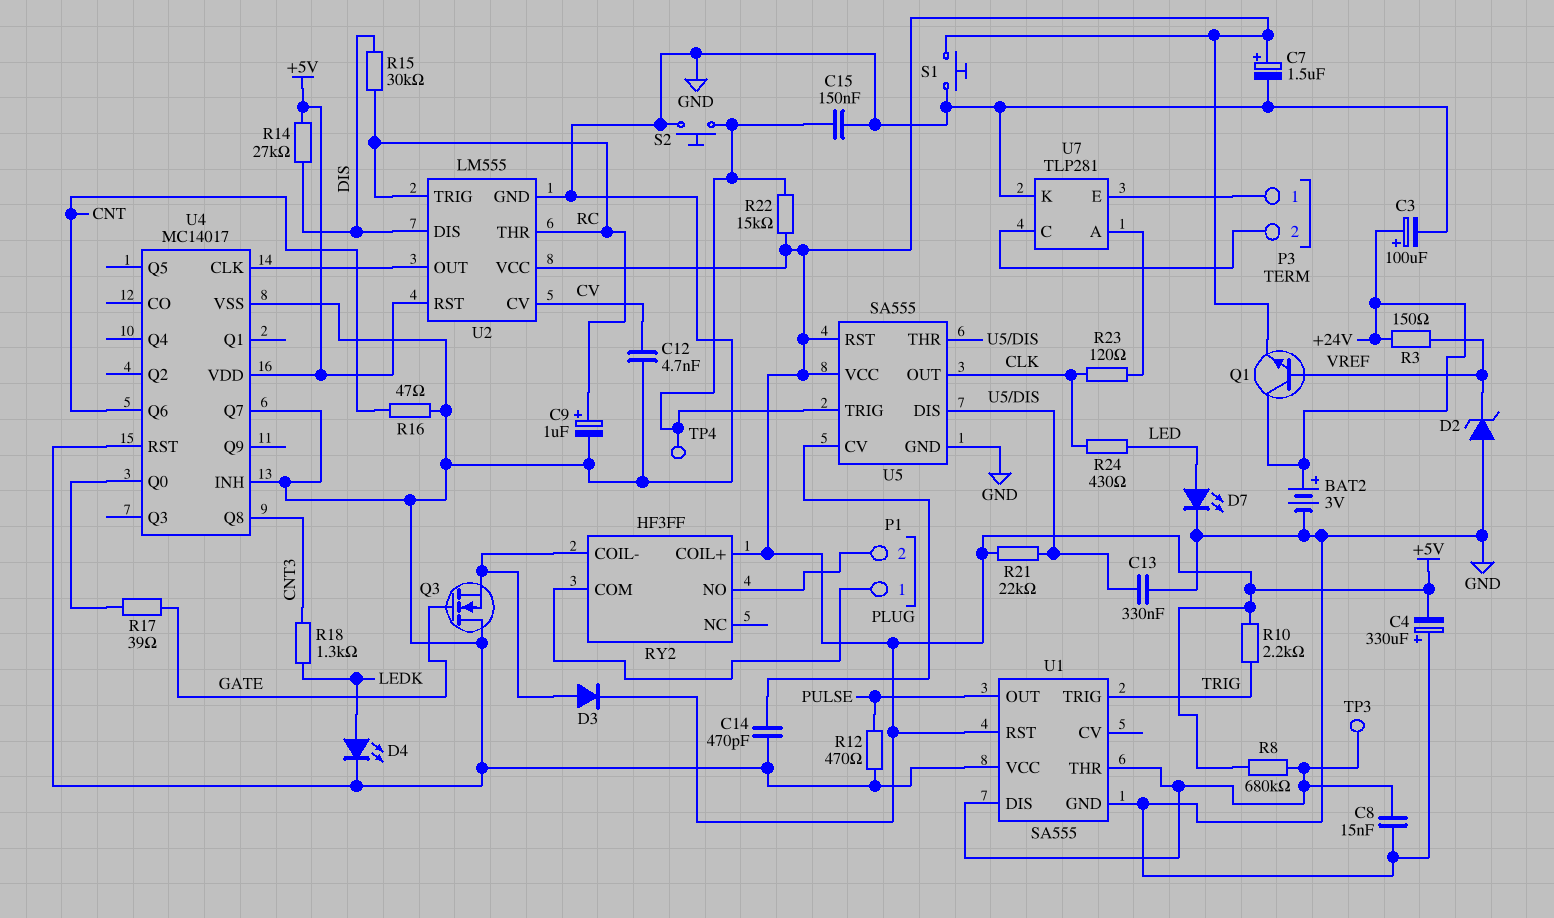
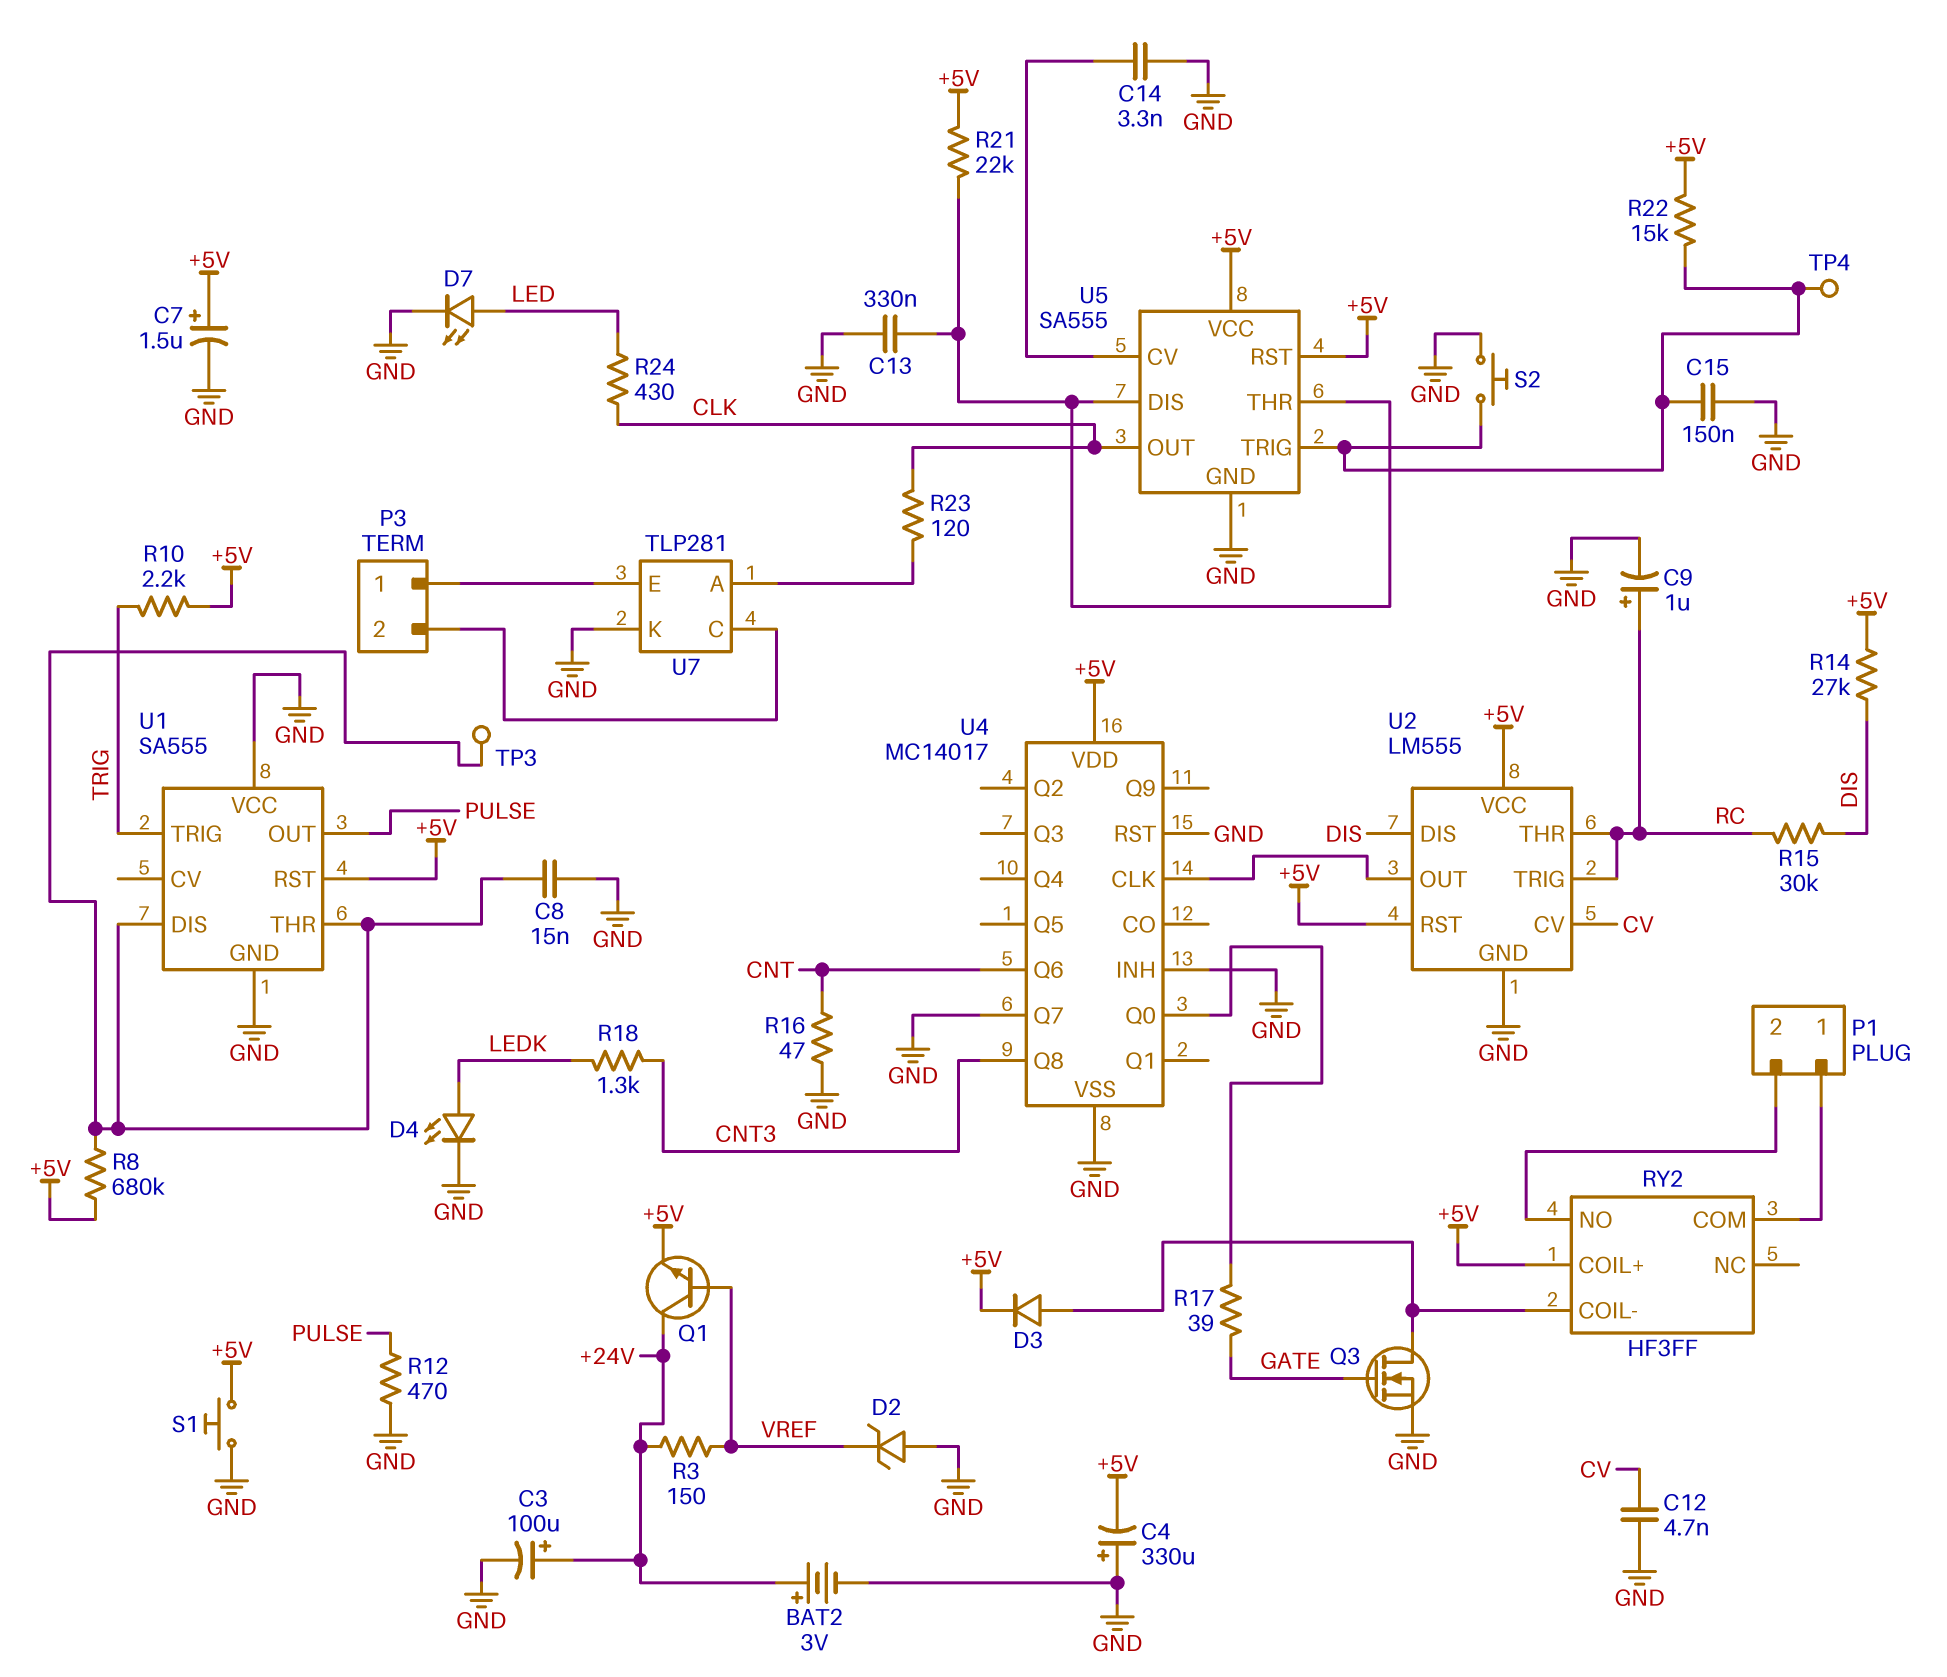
C14: 470pF (GND, U5/CV) -> 3.3nF (GND, U5/CV)
Q3: NMOS (G GATE, D GND, S RY2/COIL-) -> NMOS (G GATE, D RY2/COIL-, S GND)

